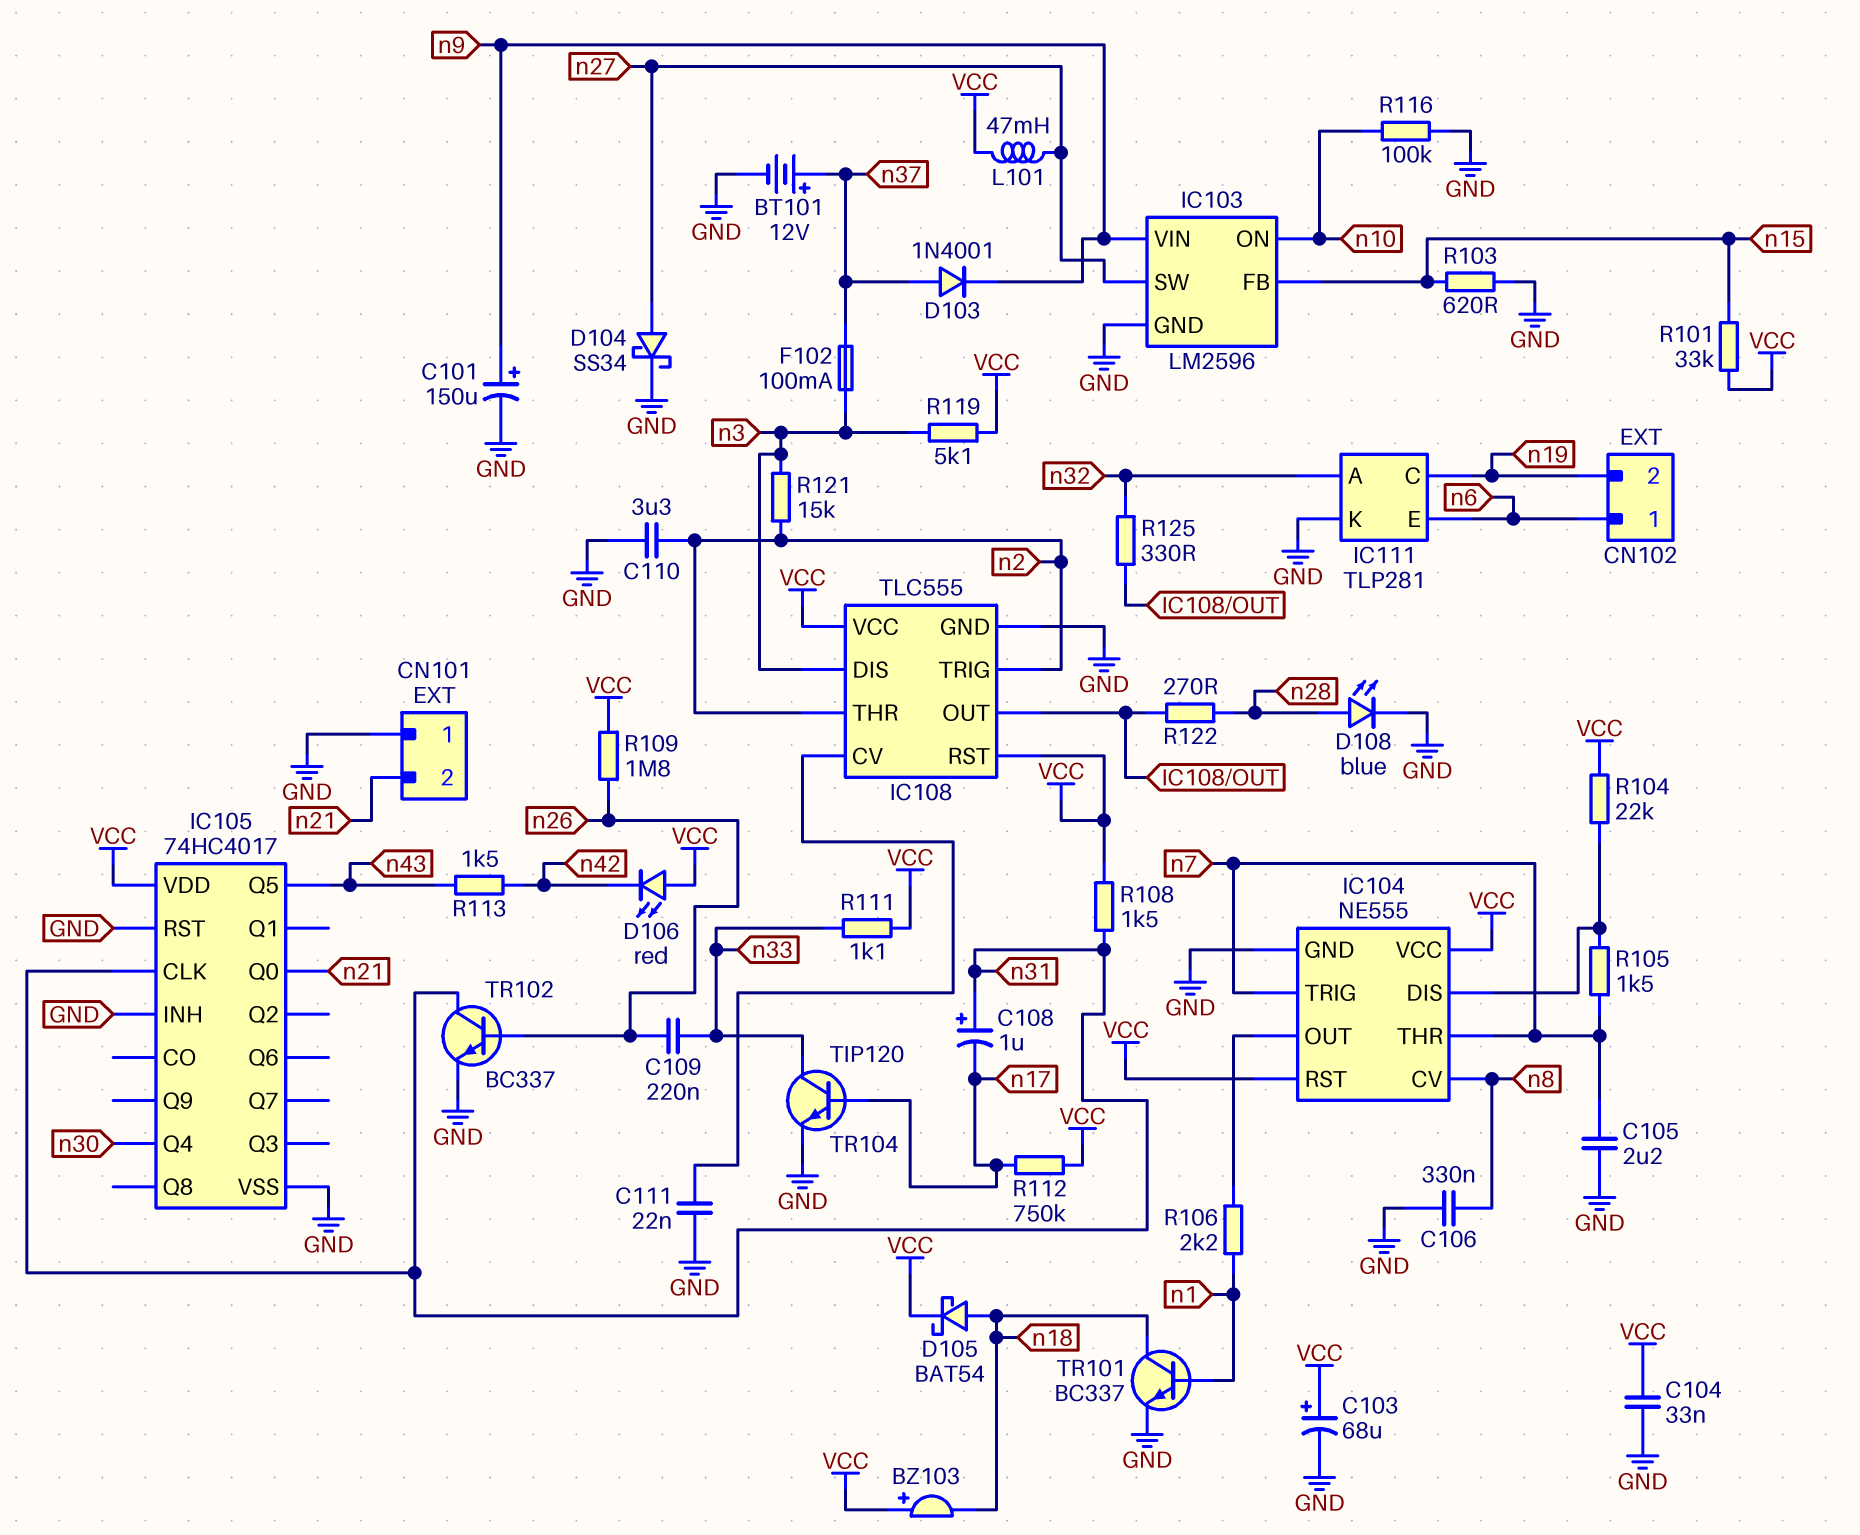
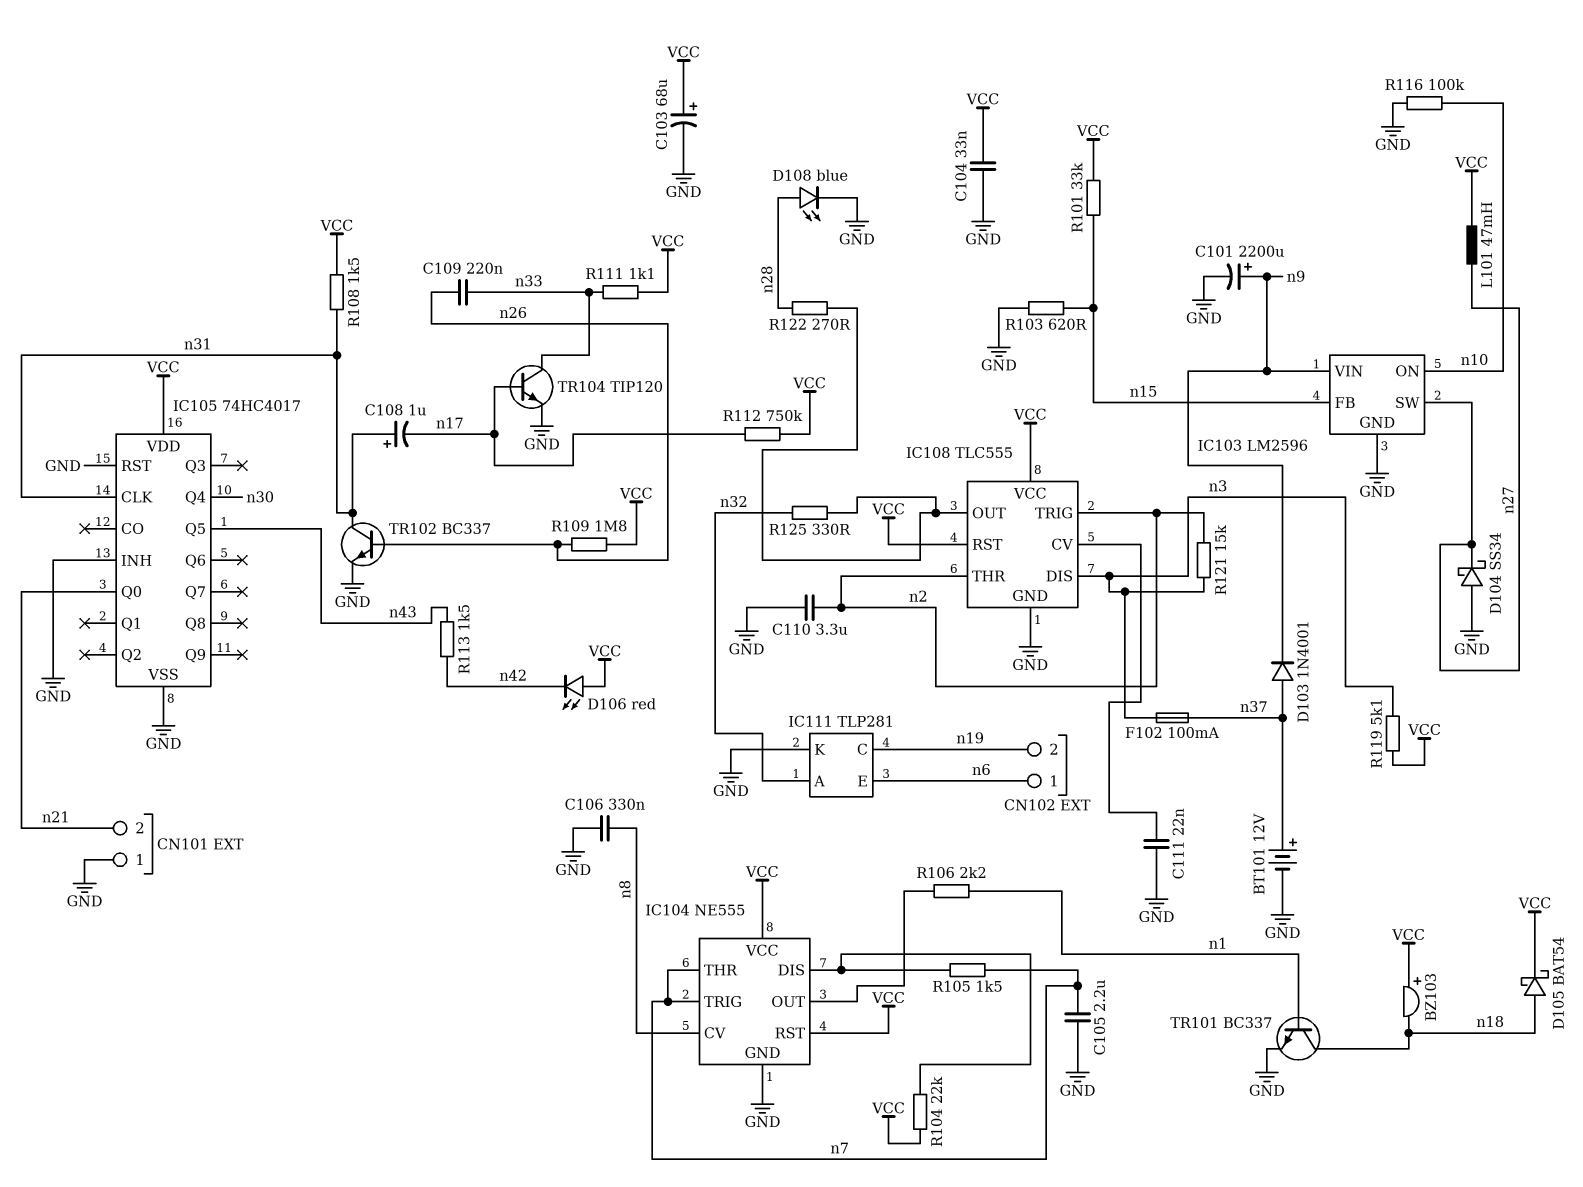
C101: 150uF (plus n9, minus GND) -> 2200uF (plus n9, minus GND)
D104: schottky SS34 (A n27, K GND) -> schottky SS34 (A GND, K n27)

